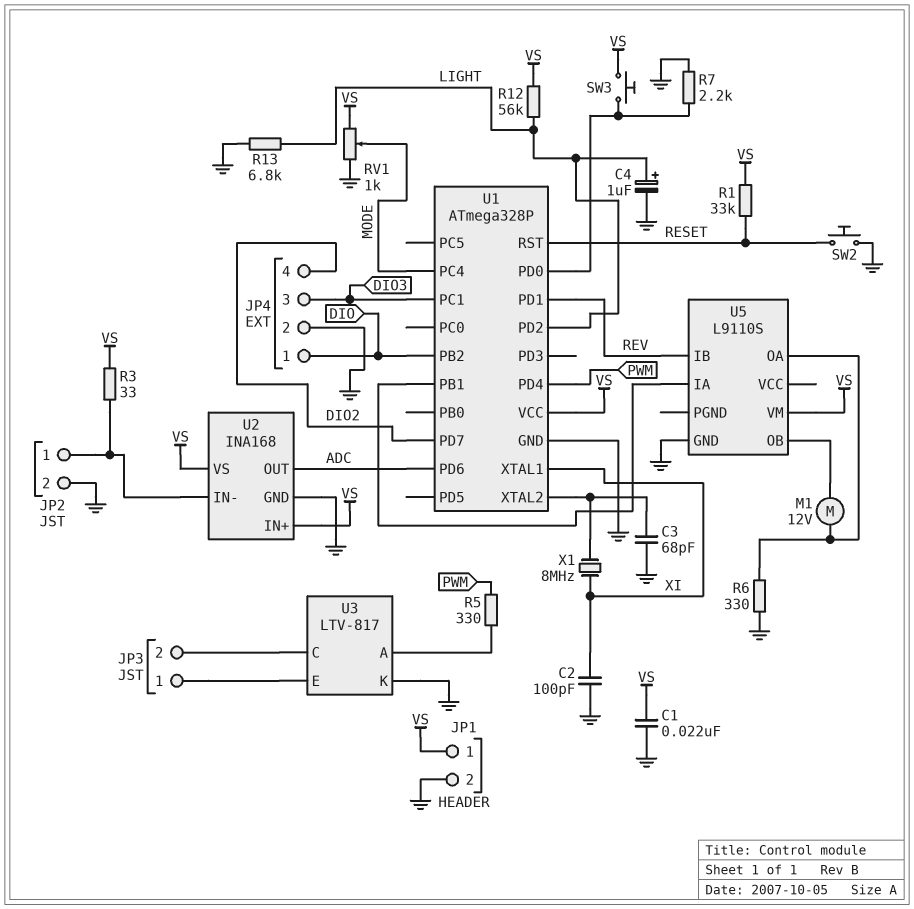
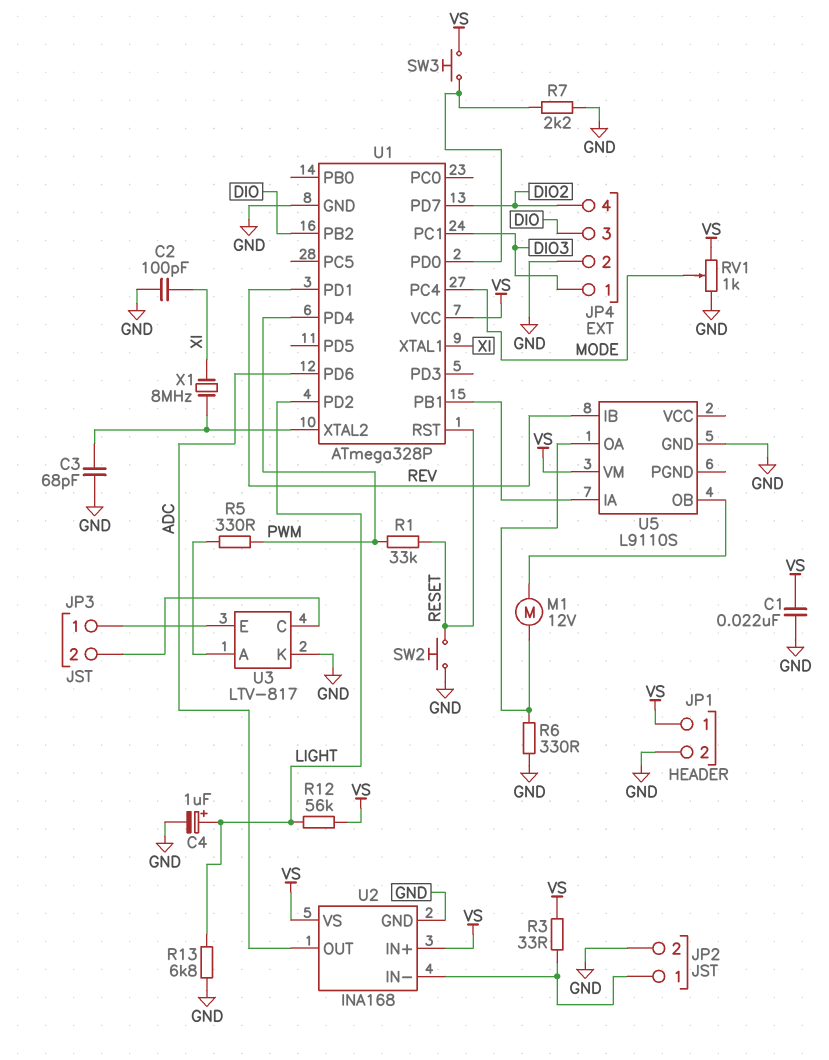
JP4 pin 1: DIO -> DIO3
JP4 pin 3: DIO3 -> DIO
R1: 33k (RESET, VS) -> 33k (PWM, RESET)

